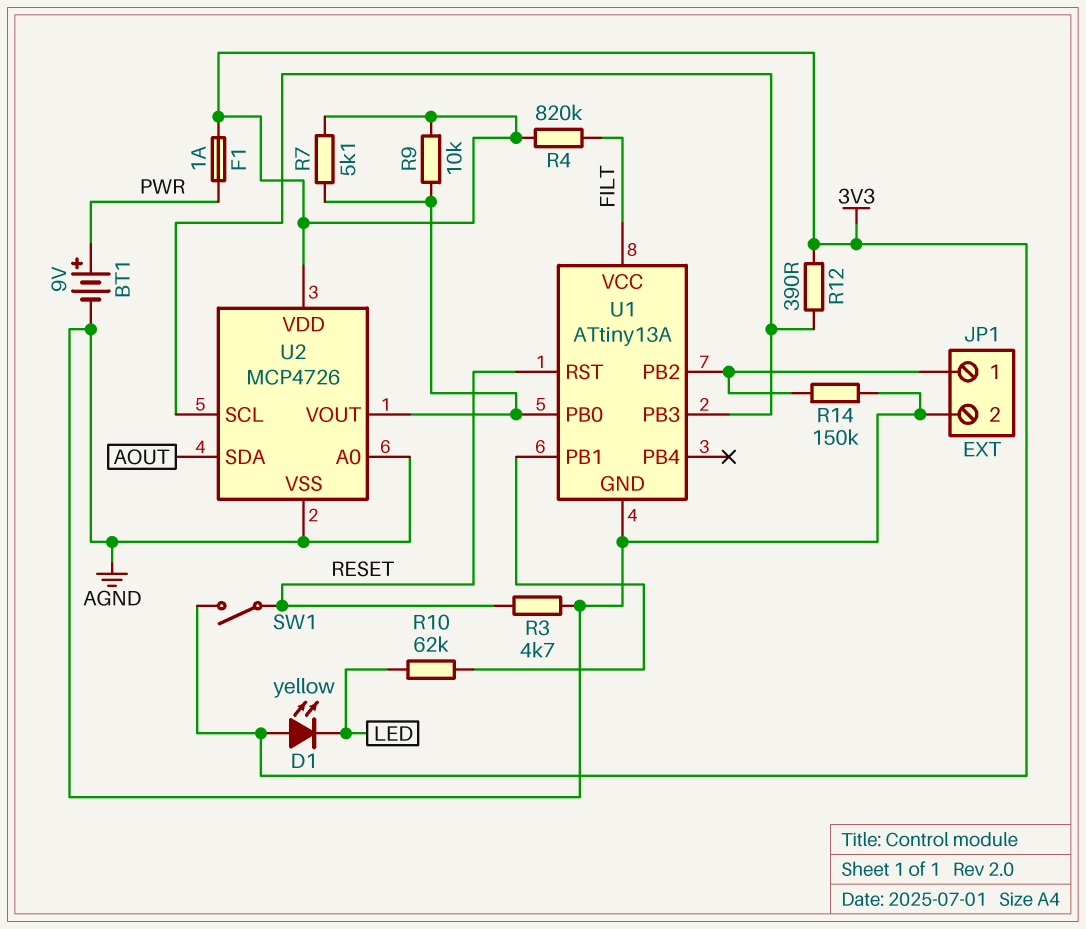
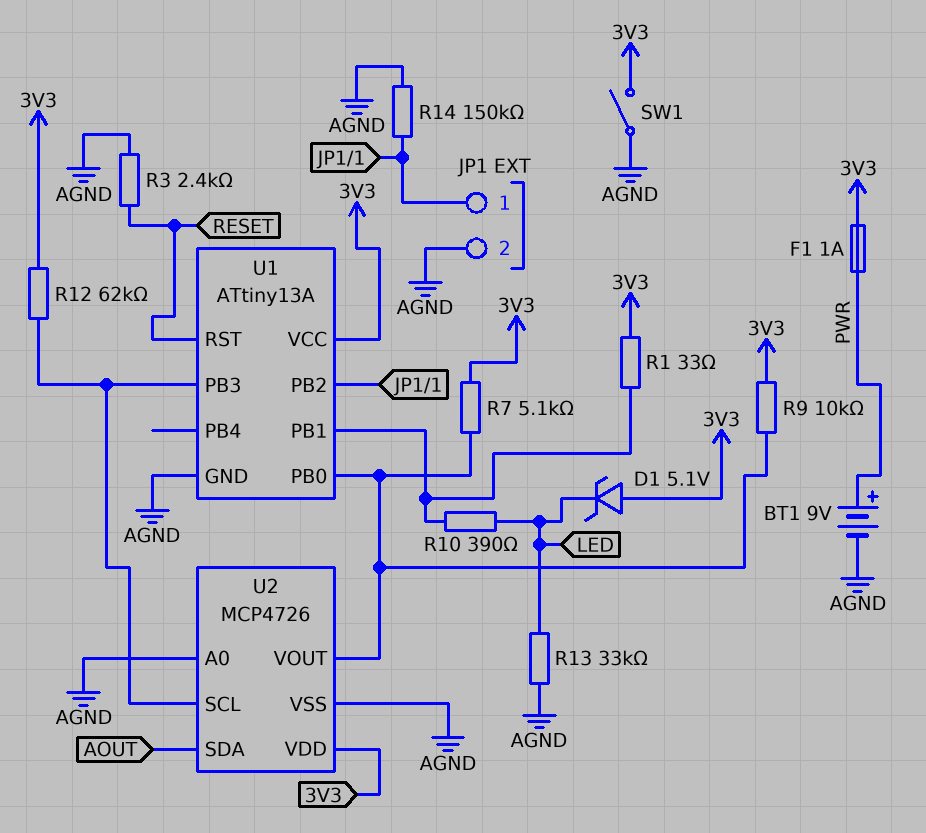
D1: LED yellow (A 3V3, K LED) -> zener 5.1V (A 3V3, K LED)
R1: none -> 33 (3V3, U1/PB1)
R3: 4.7k (AGND, RESET) -> 2.4k (AGND, RESET)
R4: 820k (3V3, FILT) -> none
R10: 62k (LED, U1/PB1) -> 390 (LED, U1/PB1)
R12: 390 (3V3, U1/PB3) -> 62k (3V3, U1/PB3)
R13: none -> 33k (AGND, LED)
SW1: switch (3V3, RESET) -> switch (3V3, AGND)
U1 pin VCC: FILT -> 3V3

